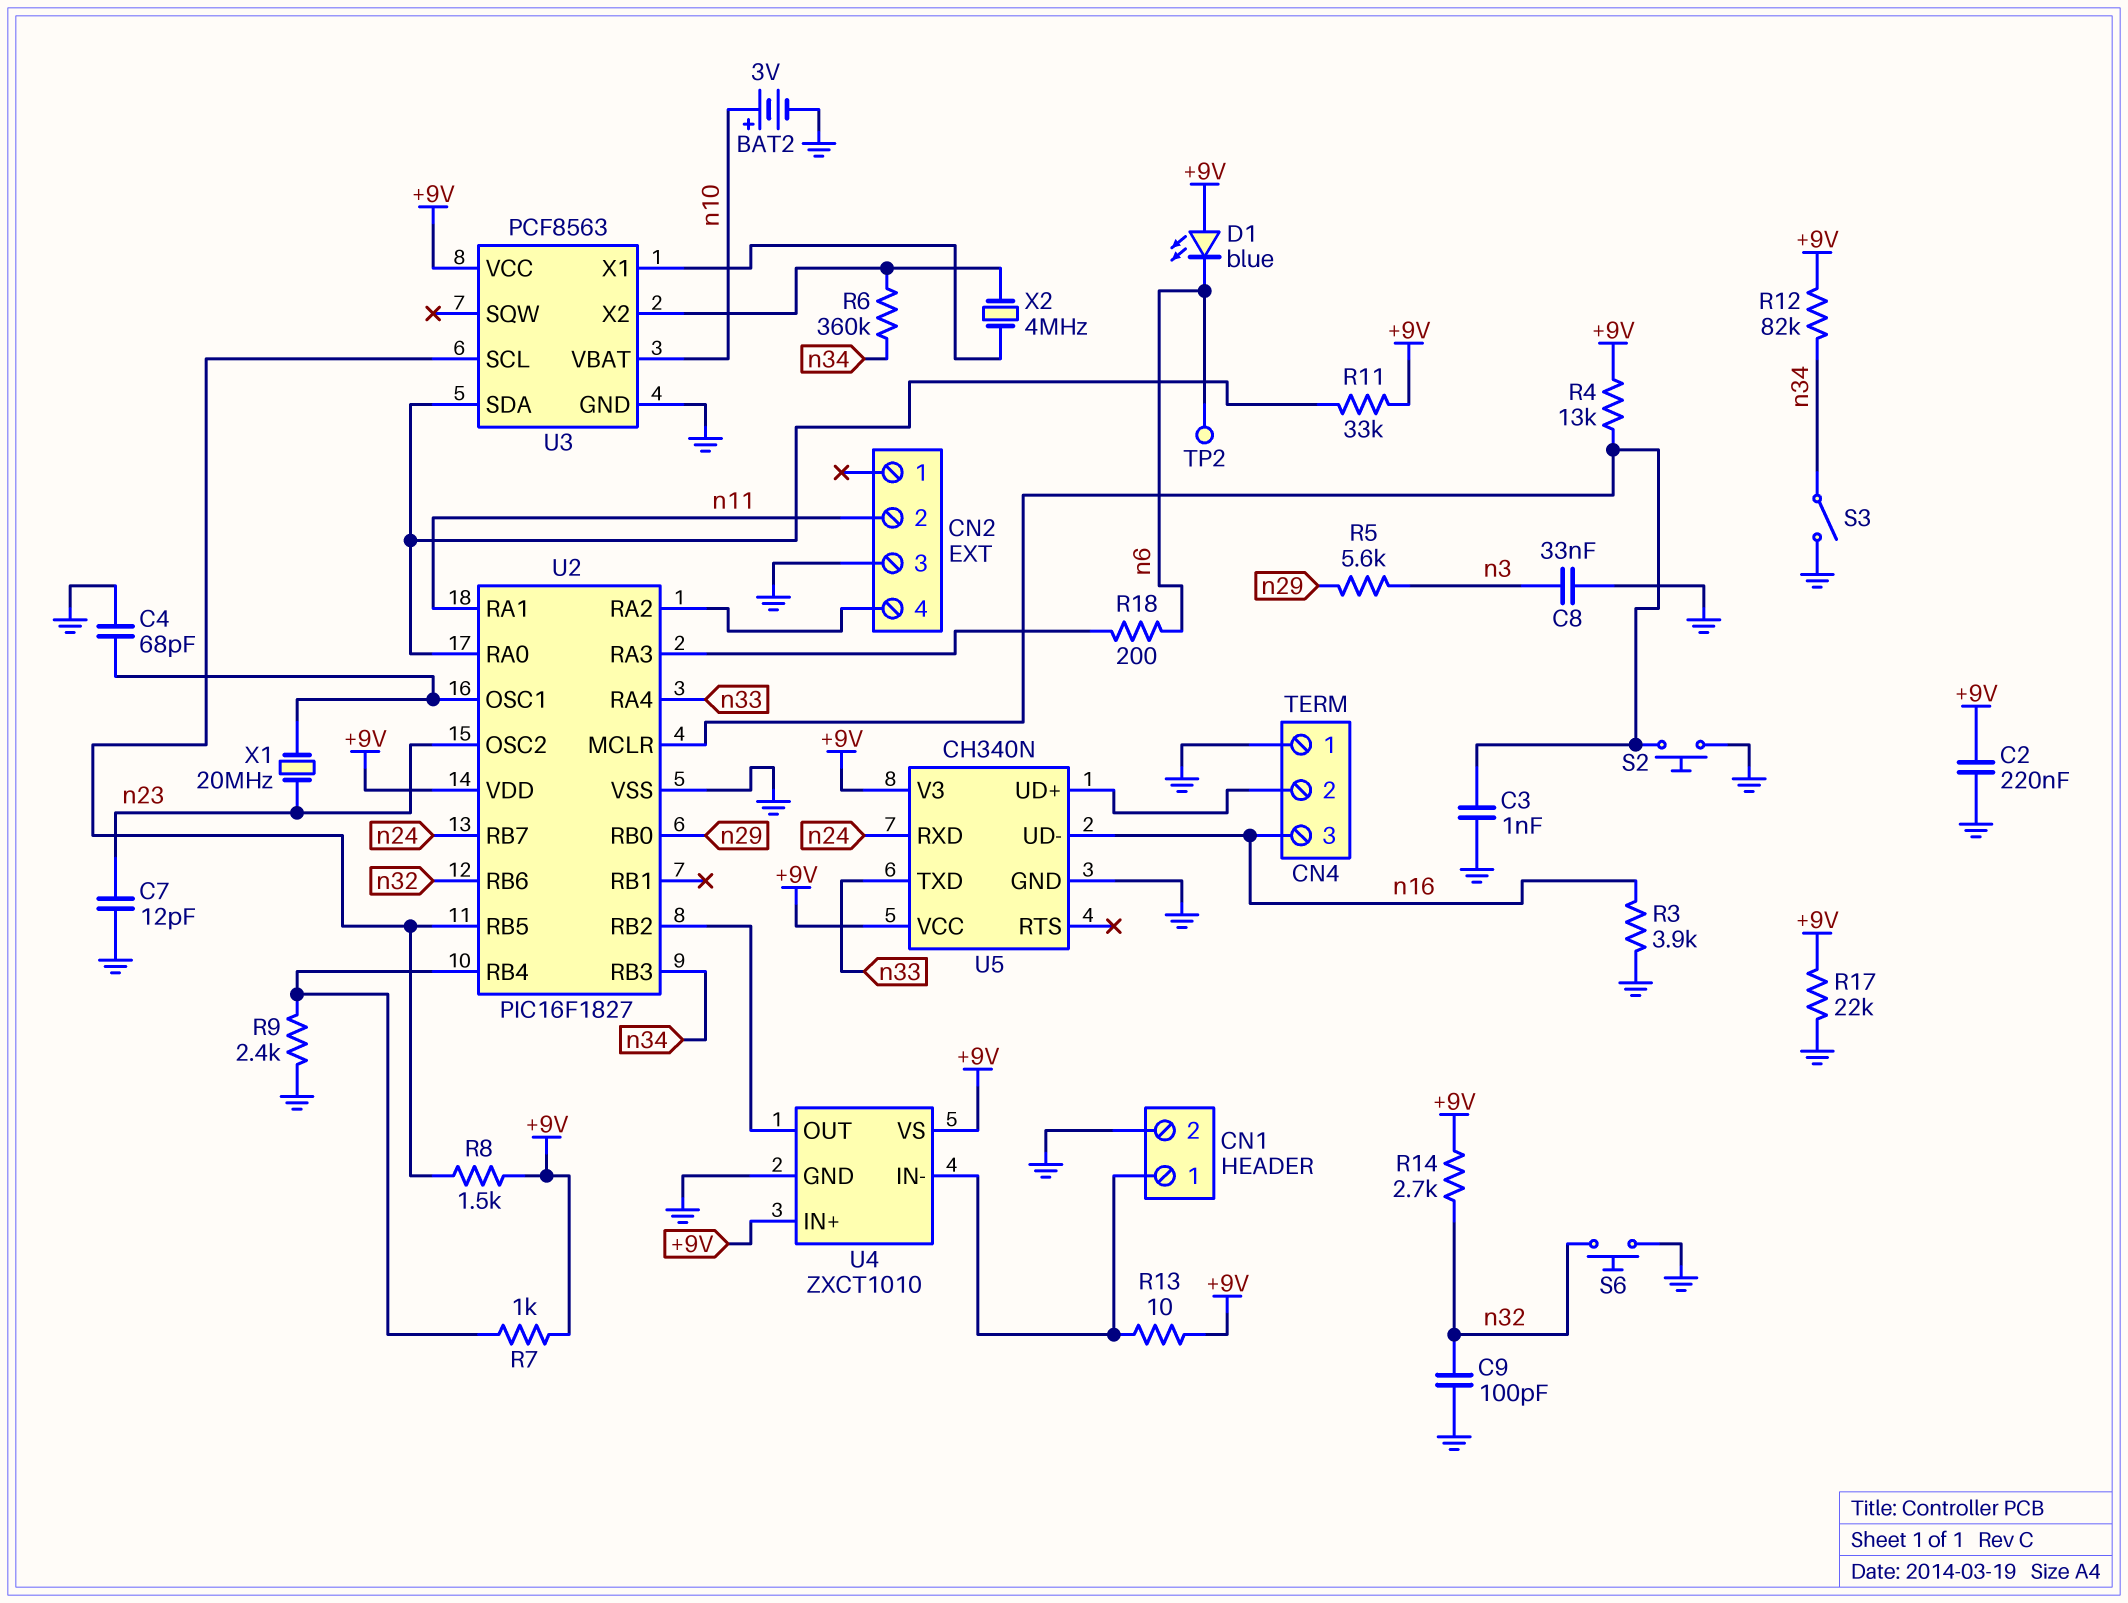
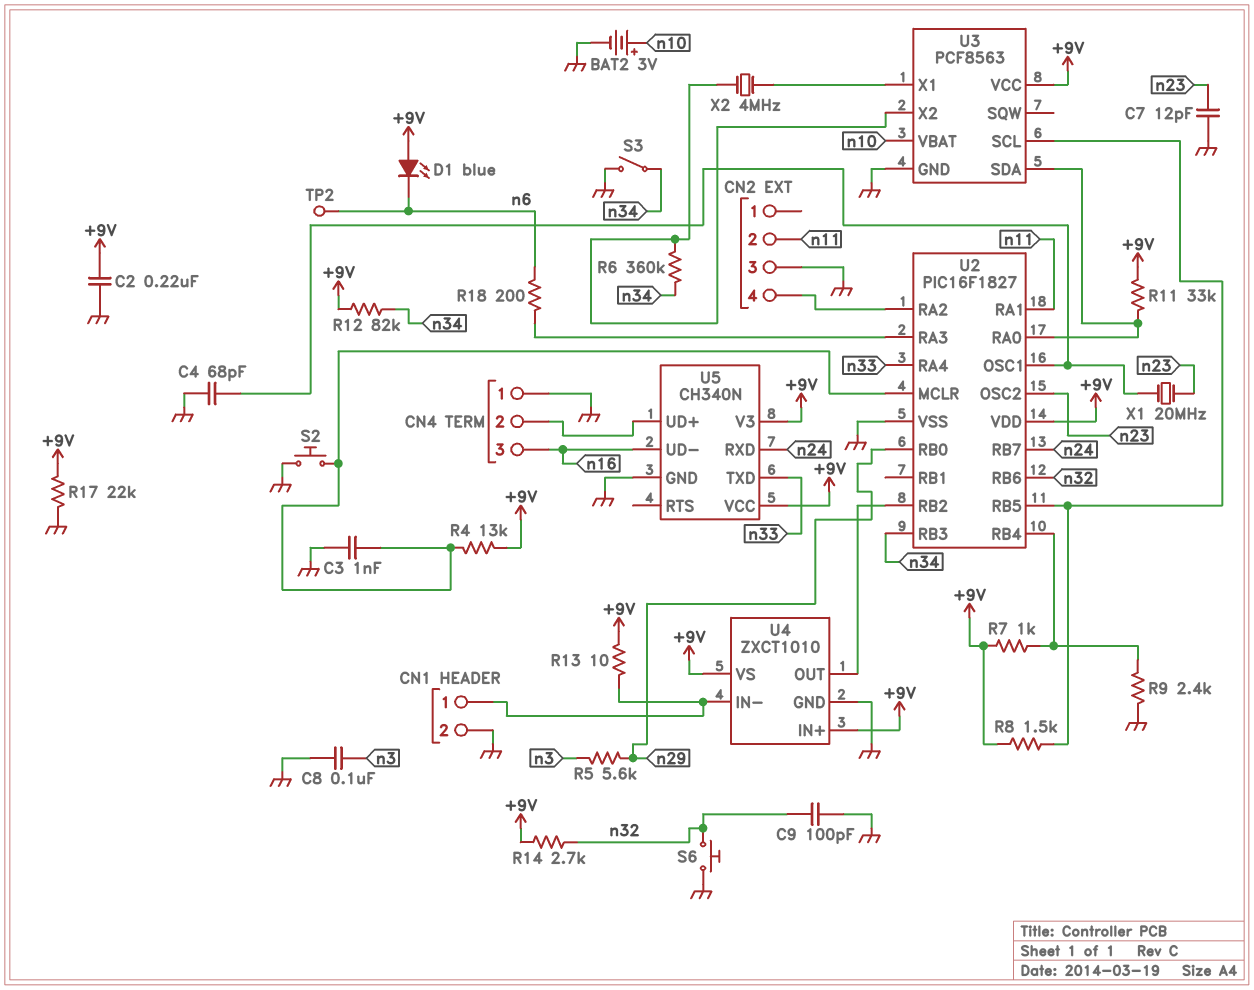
C8: 33nF (GND, n3) -> 100nF (GND, n3)
R3: 3.9k (GND, n16) -> none

